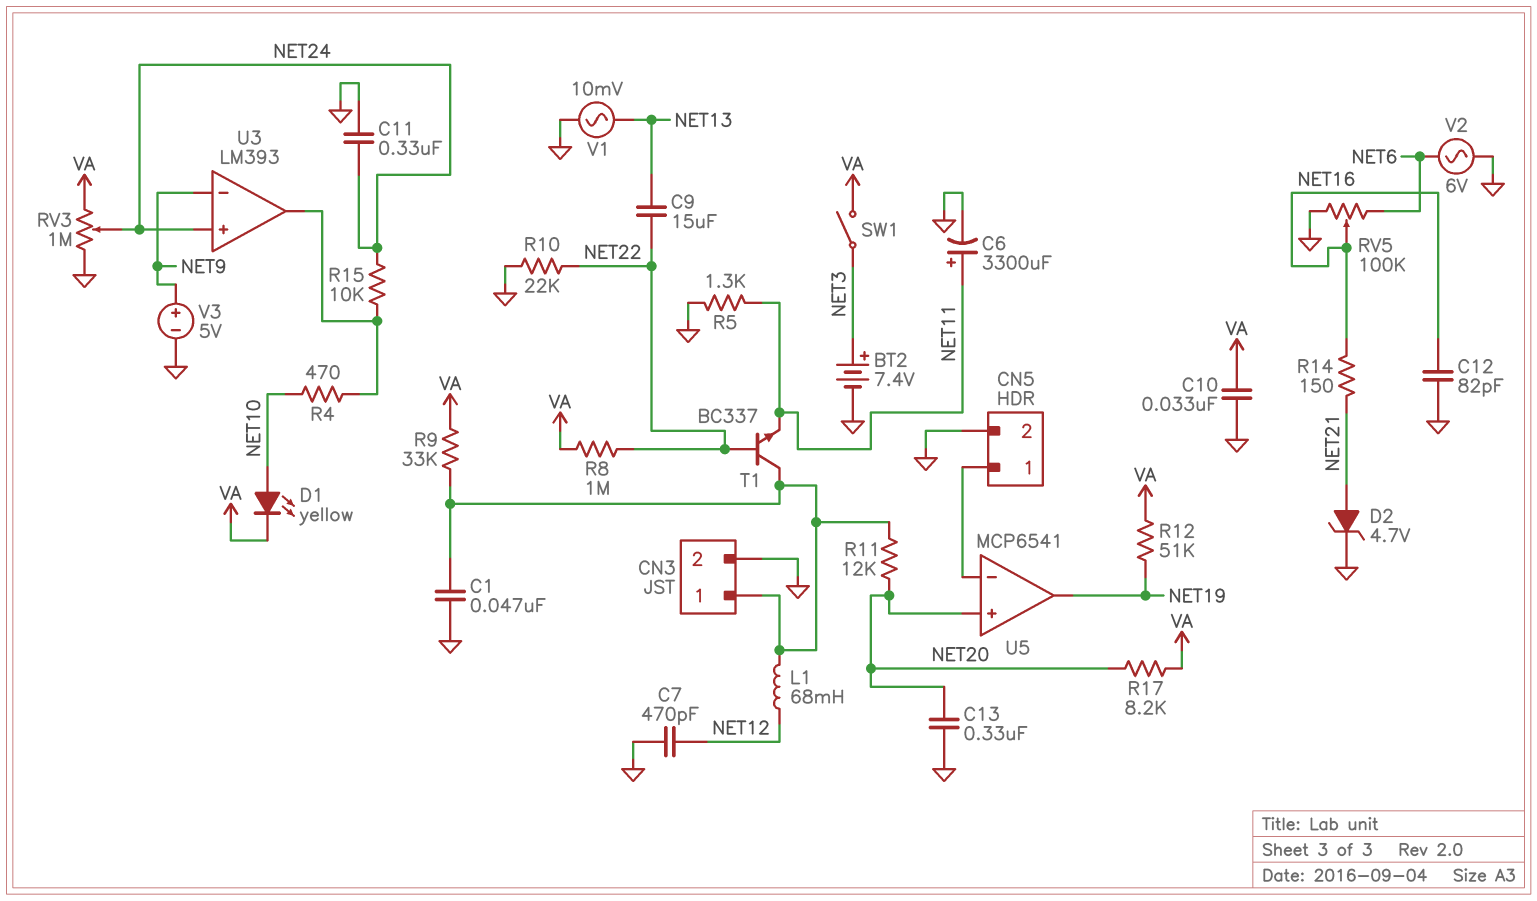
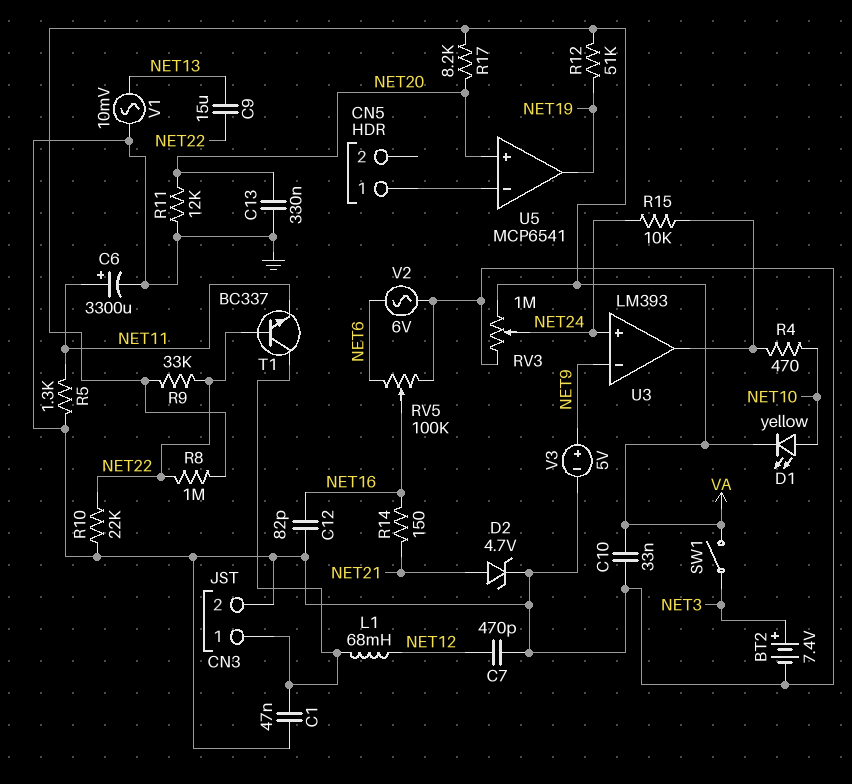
C11: 330nF (GND, NET24) -> none
CN5 pin 2: GND -> none
R9: 33k (CN3/1, VA) -> 33k (NET22, VA)
R11: 12k (CN3/1, NET20) -> 12k (GND, NET20)

